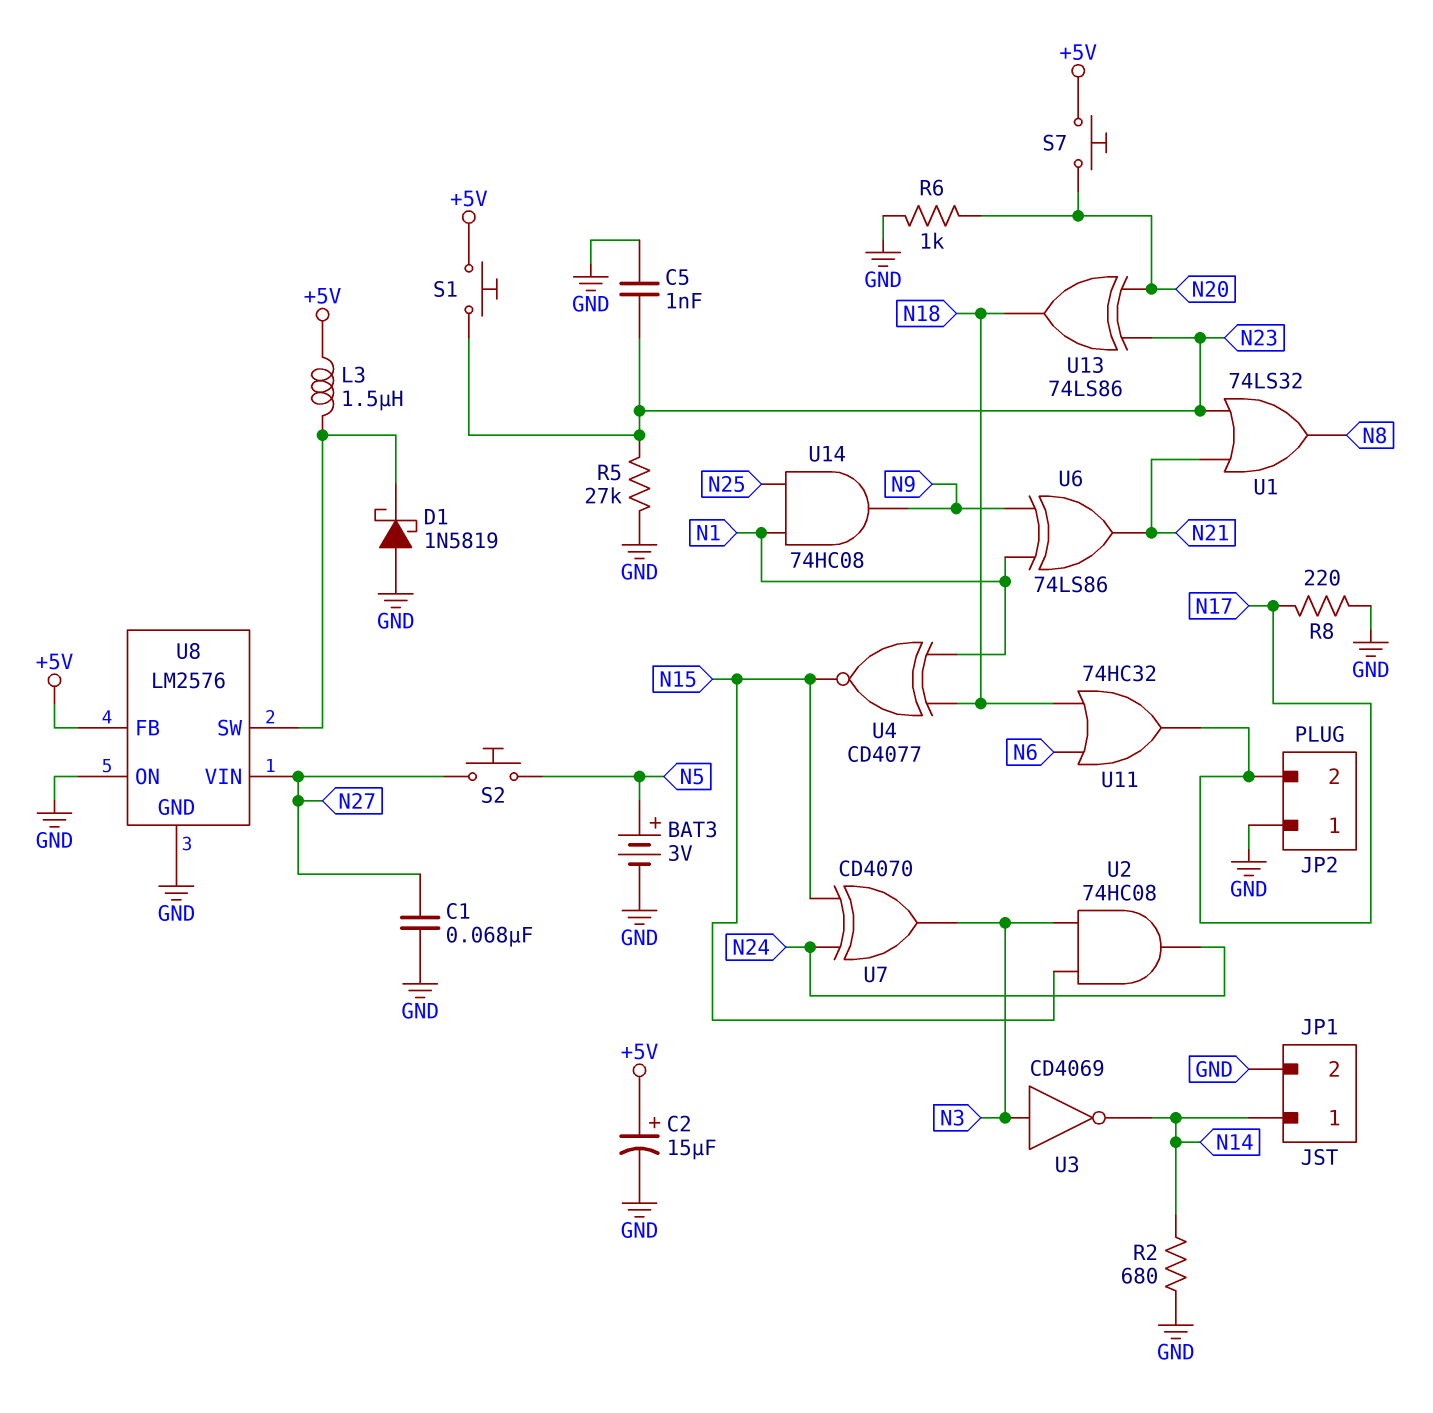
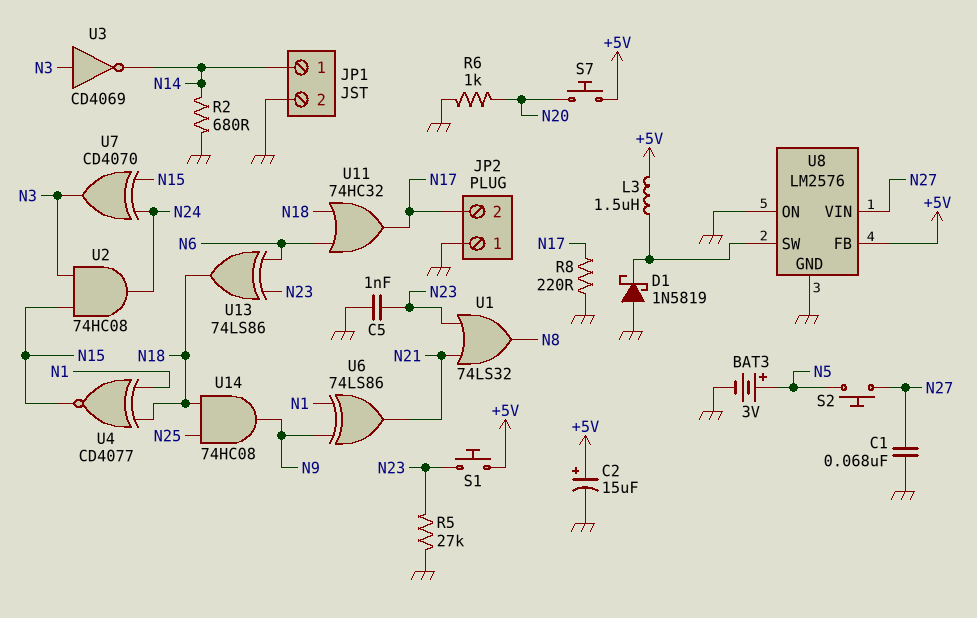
U13: XOR 74LS86 (in N20, in N23, out N18) -> XOR 74LS86 (in N6, in N23, out N18)
U14: AND 74HC08 (in N1, in N25, out N9) -> AND 74HC08 (in N18, in N25, out N9)

